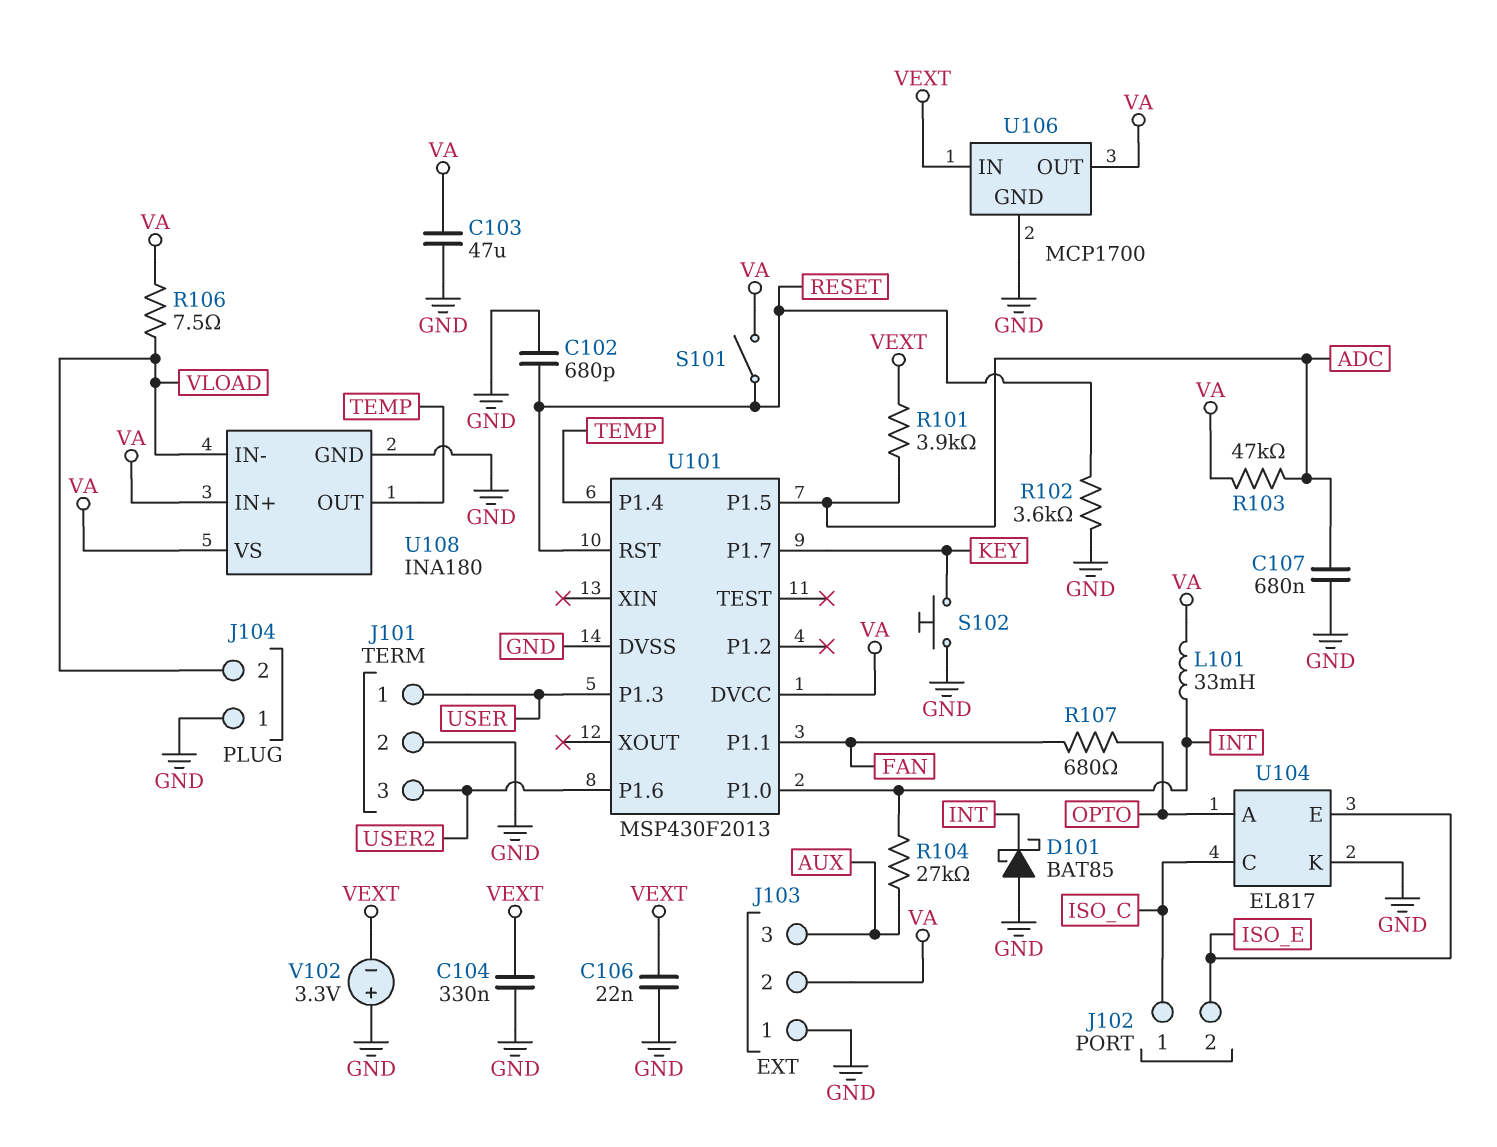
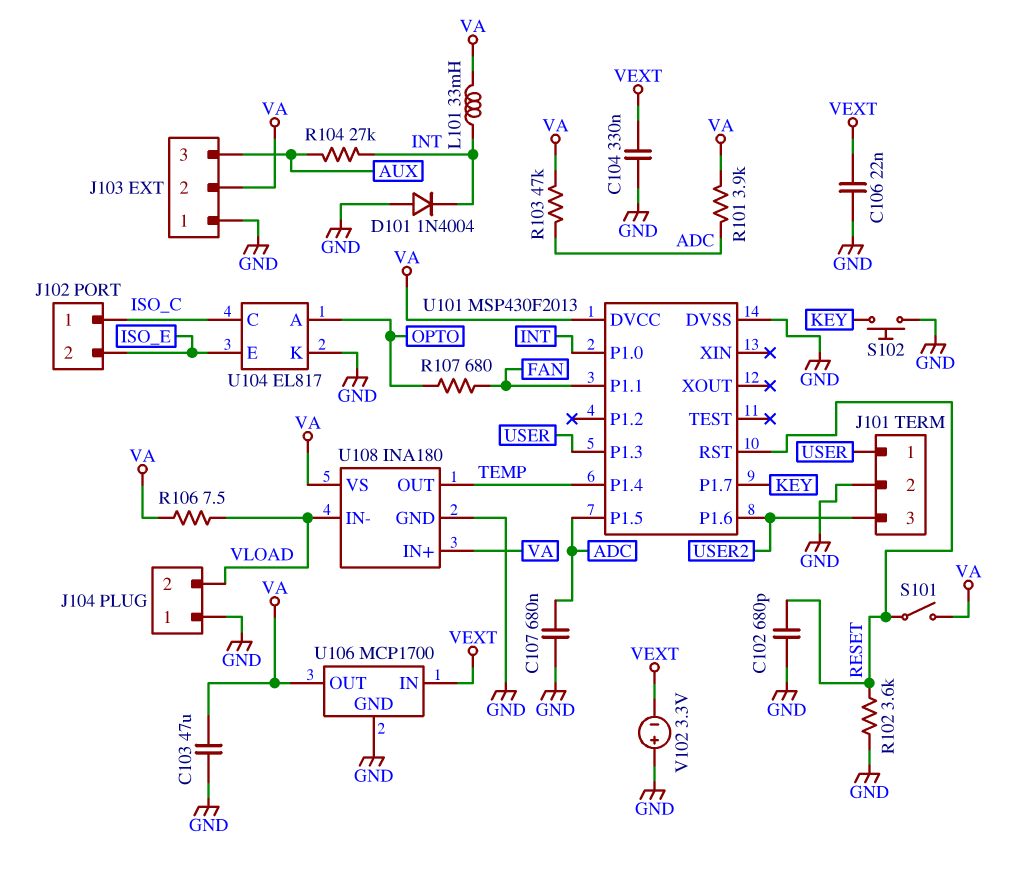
D101: schottky BAT85 (A GND, K INT) -> diode 1N4004 (A GND, K INT)
R101: 3.9k (ADC, VEXT) -> 3.9k (ADC, VA)

